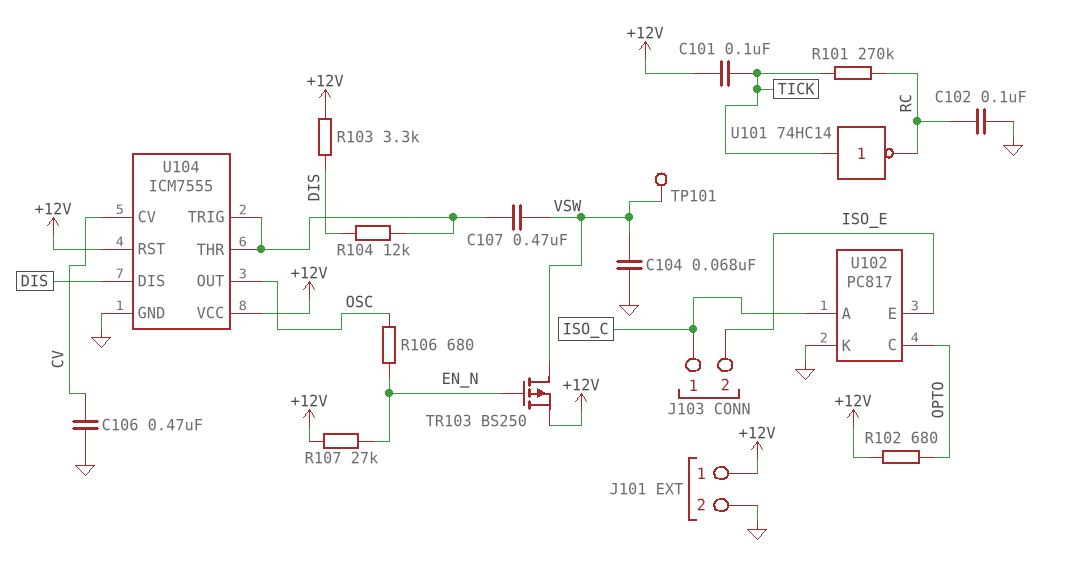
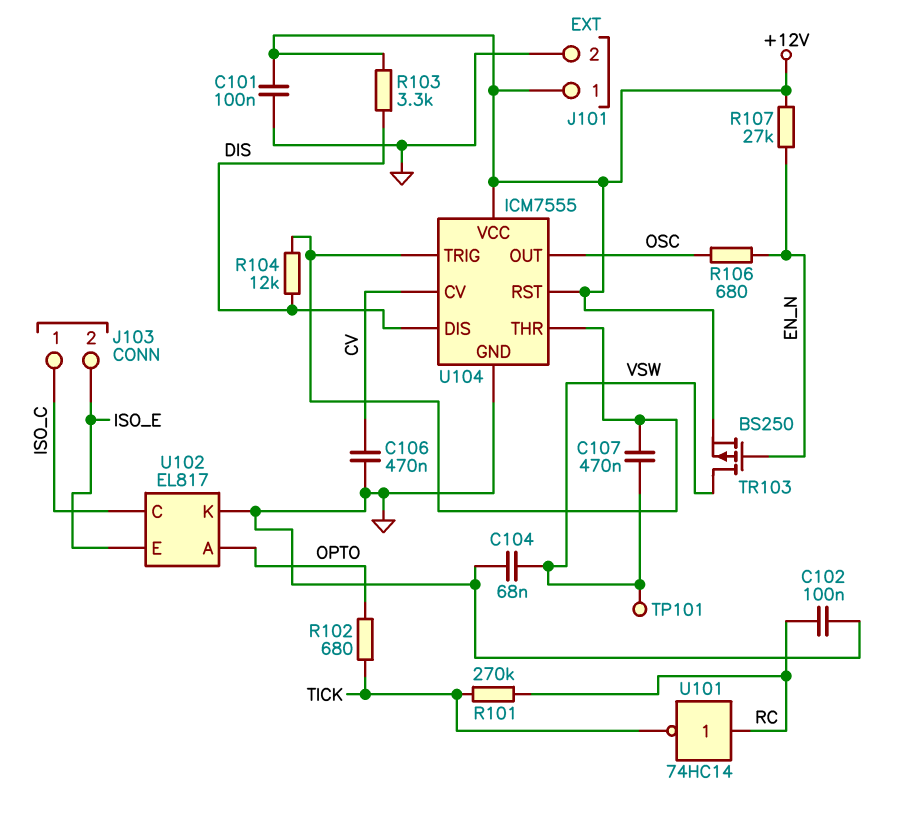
C101: 100nF (+12V, TICK) -> 100nF (+12V, GND)
R102: 680 (+12V, OPTO) -> 680 (OPTO, TICK)
U101: NOT 74HC14 (in TICK, out RC) -> NOT 74HC14 (in RC, out TICK)
U102: PC817 -> EL817
U102 pin A: ISO_C -> OPTO
U102 pin C: OPTO -> ISO_C

